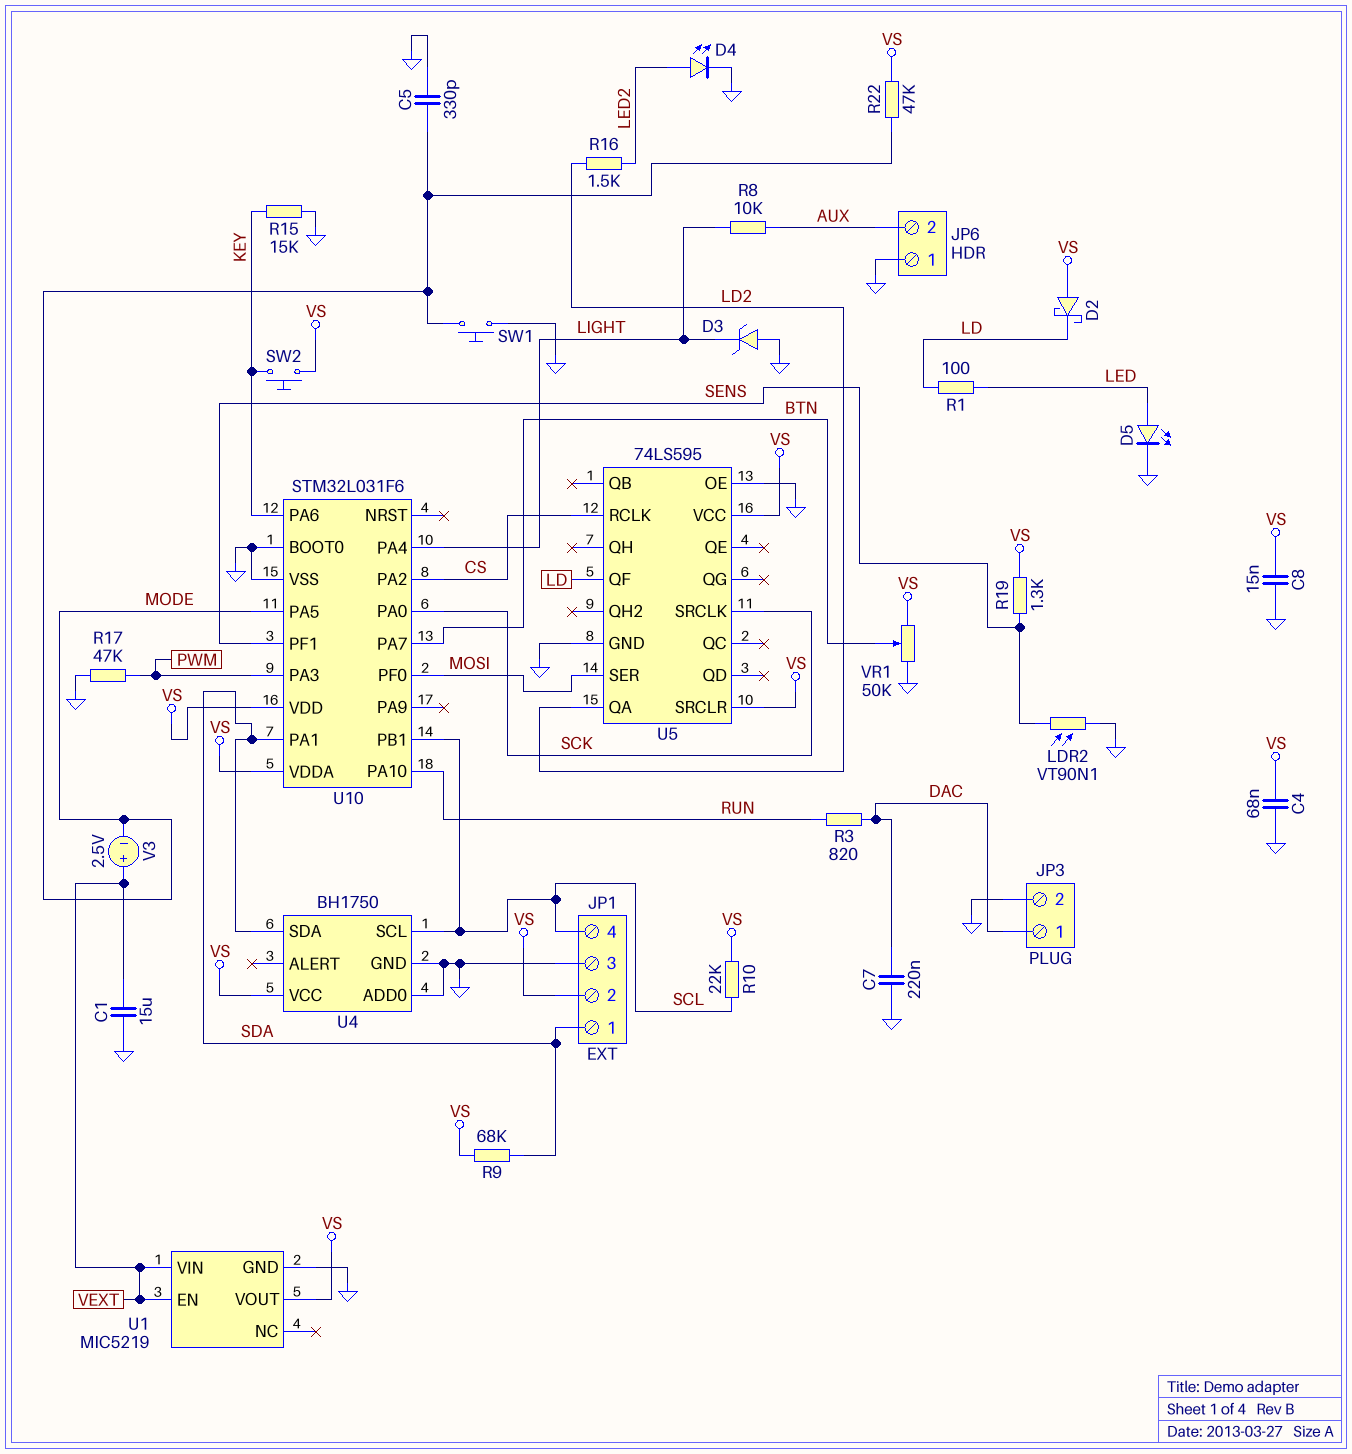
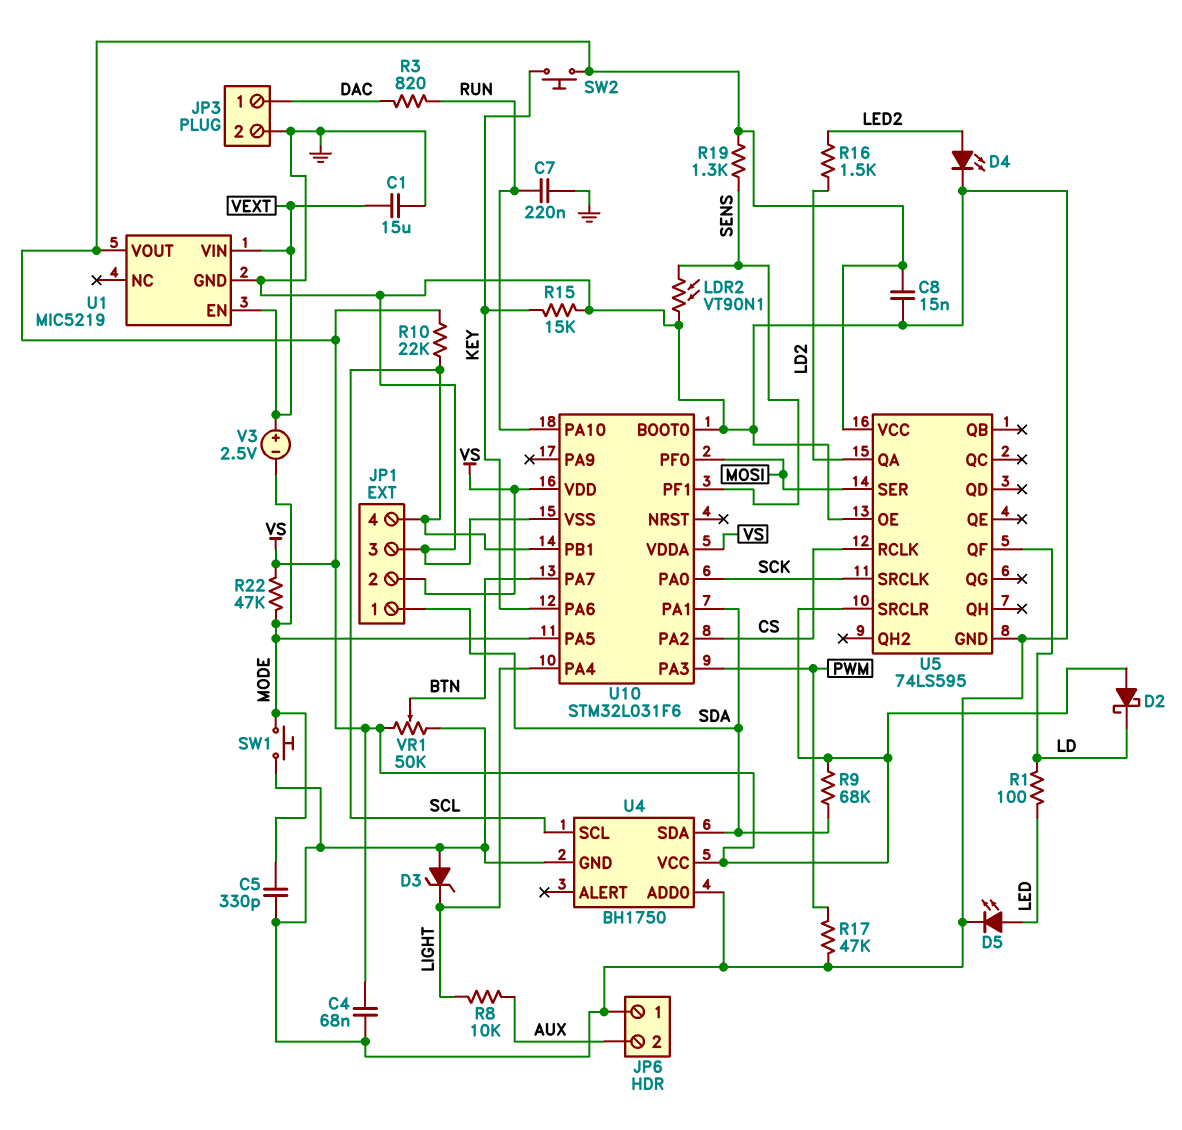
C7: 220nF (DAC, GND) -> 220nF (GND, RUN)

